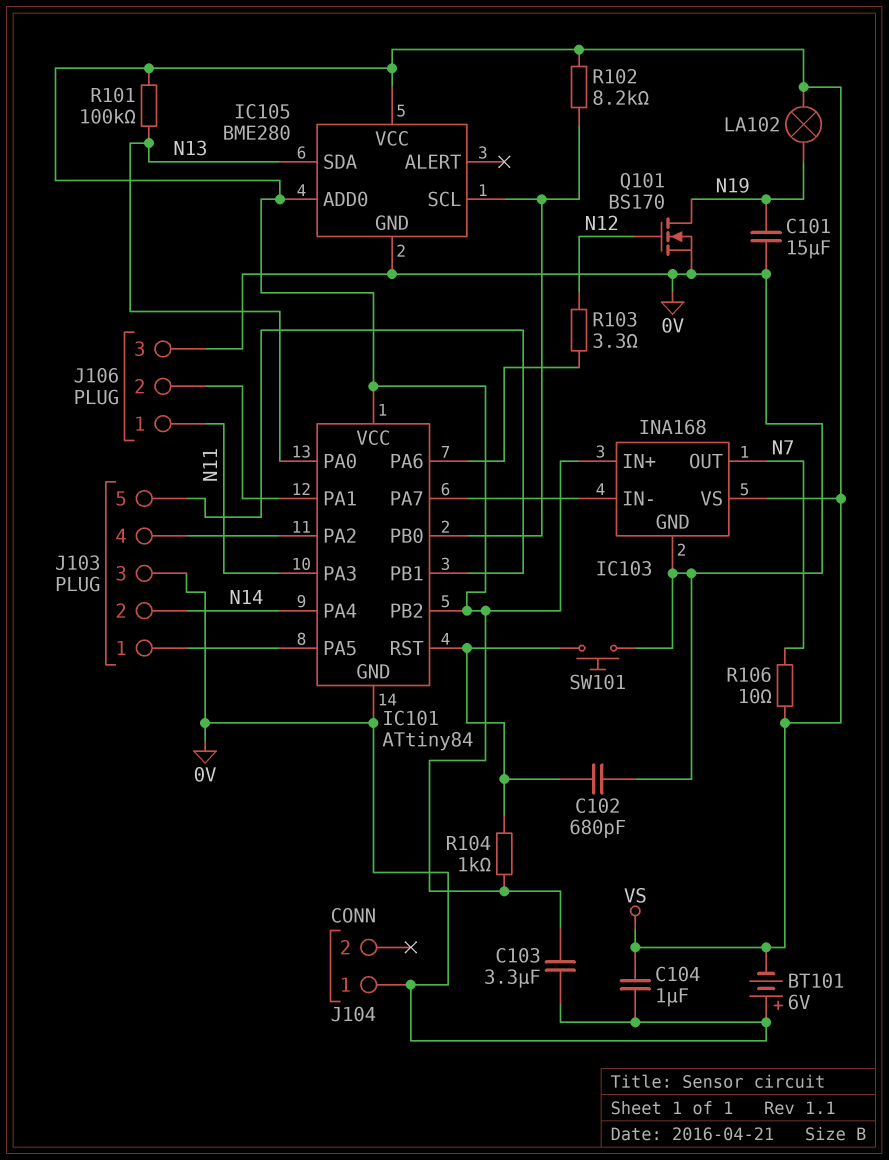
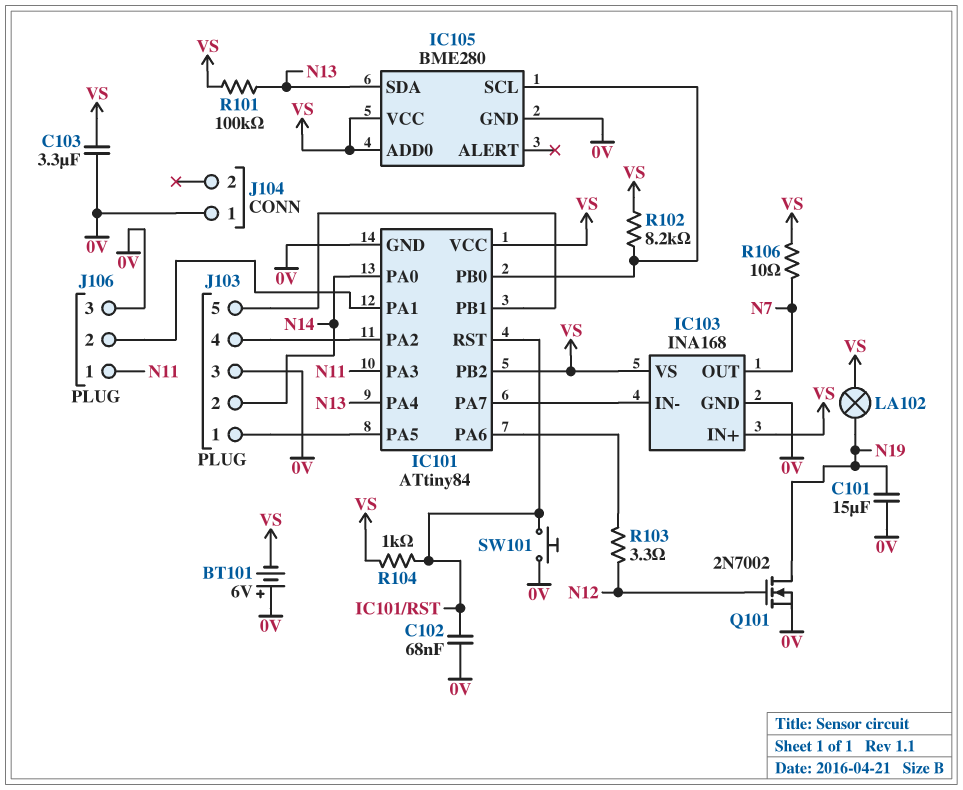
C102: 680pF (0V, IC101/RST) -> 68nF (0V, IC101/RST)
C104: 1uF (0V, VS) -> none
IC101 pin PA0: N13 -> N14
IC101 pin PA4: N14 -> N13
Q101: NMOS BS170 (G N12, D N19, S 0V) -> NMOS 2N7002 (G N12, D N19, S 0V)

